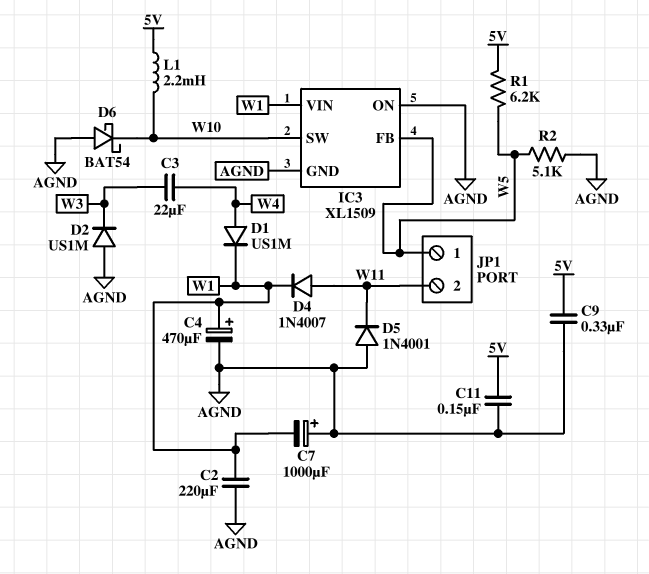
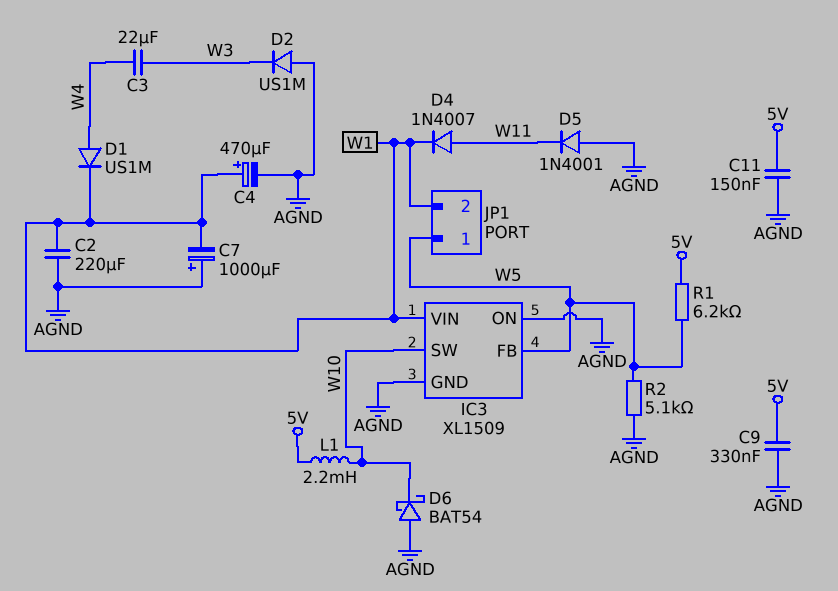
JP1 pin 2: W11 -> W1

